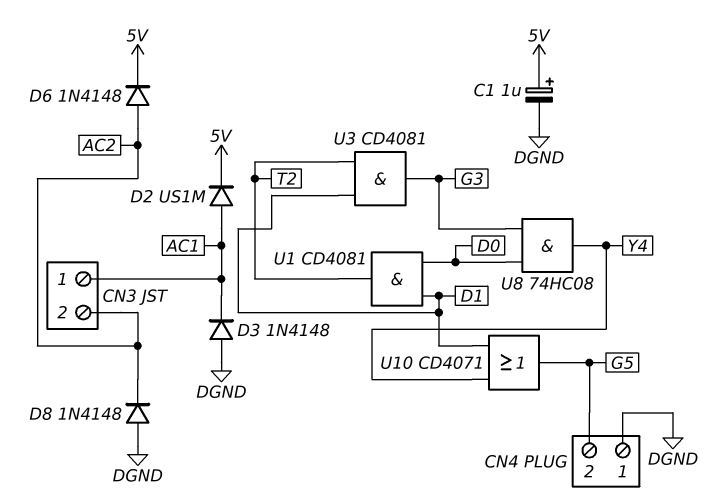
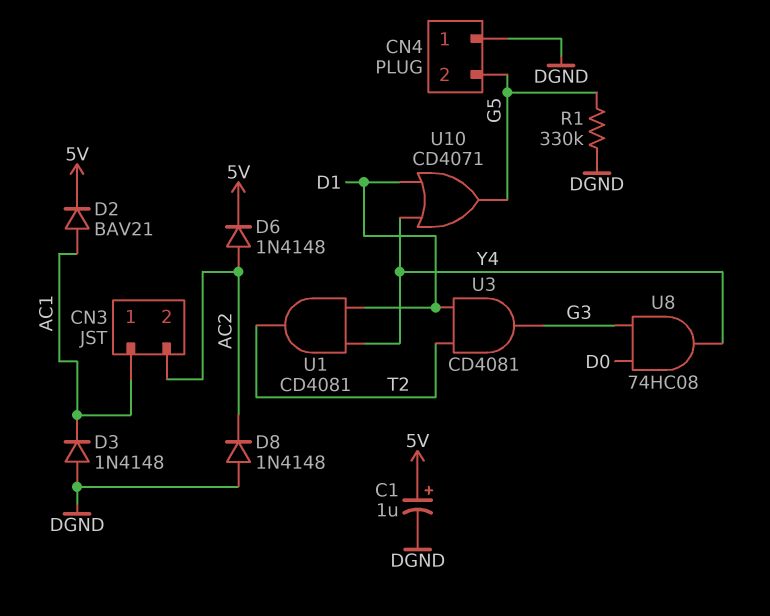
D2: diode US1M (A AC1, K 5V) -> diode BAV21 (A AC1, K 5V)
R1: none -> 330k (DGND, G5)
U1: AND CD4081 (in D0, in D1, out T2) -> AND CD4081 (in D1, in Y4, out T2)

